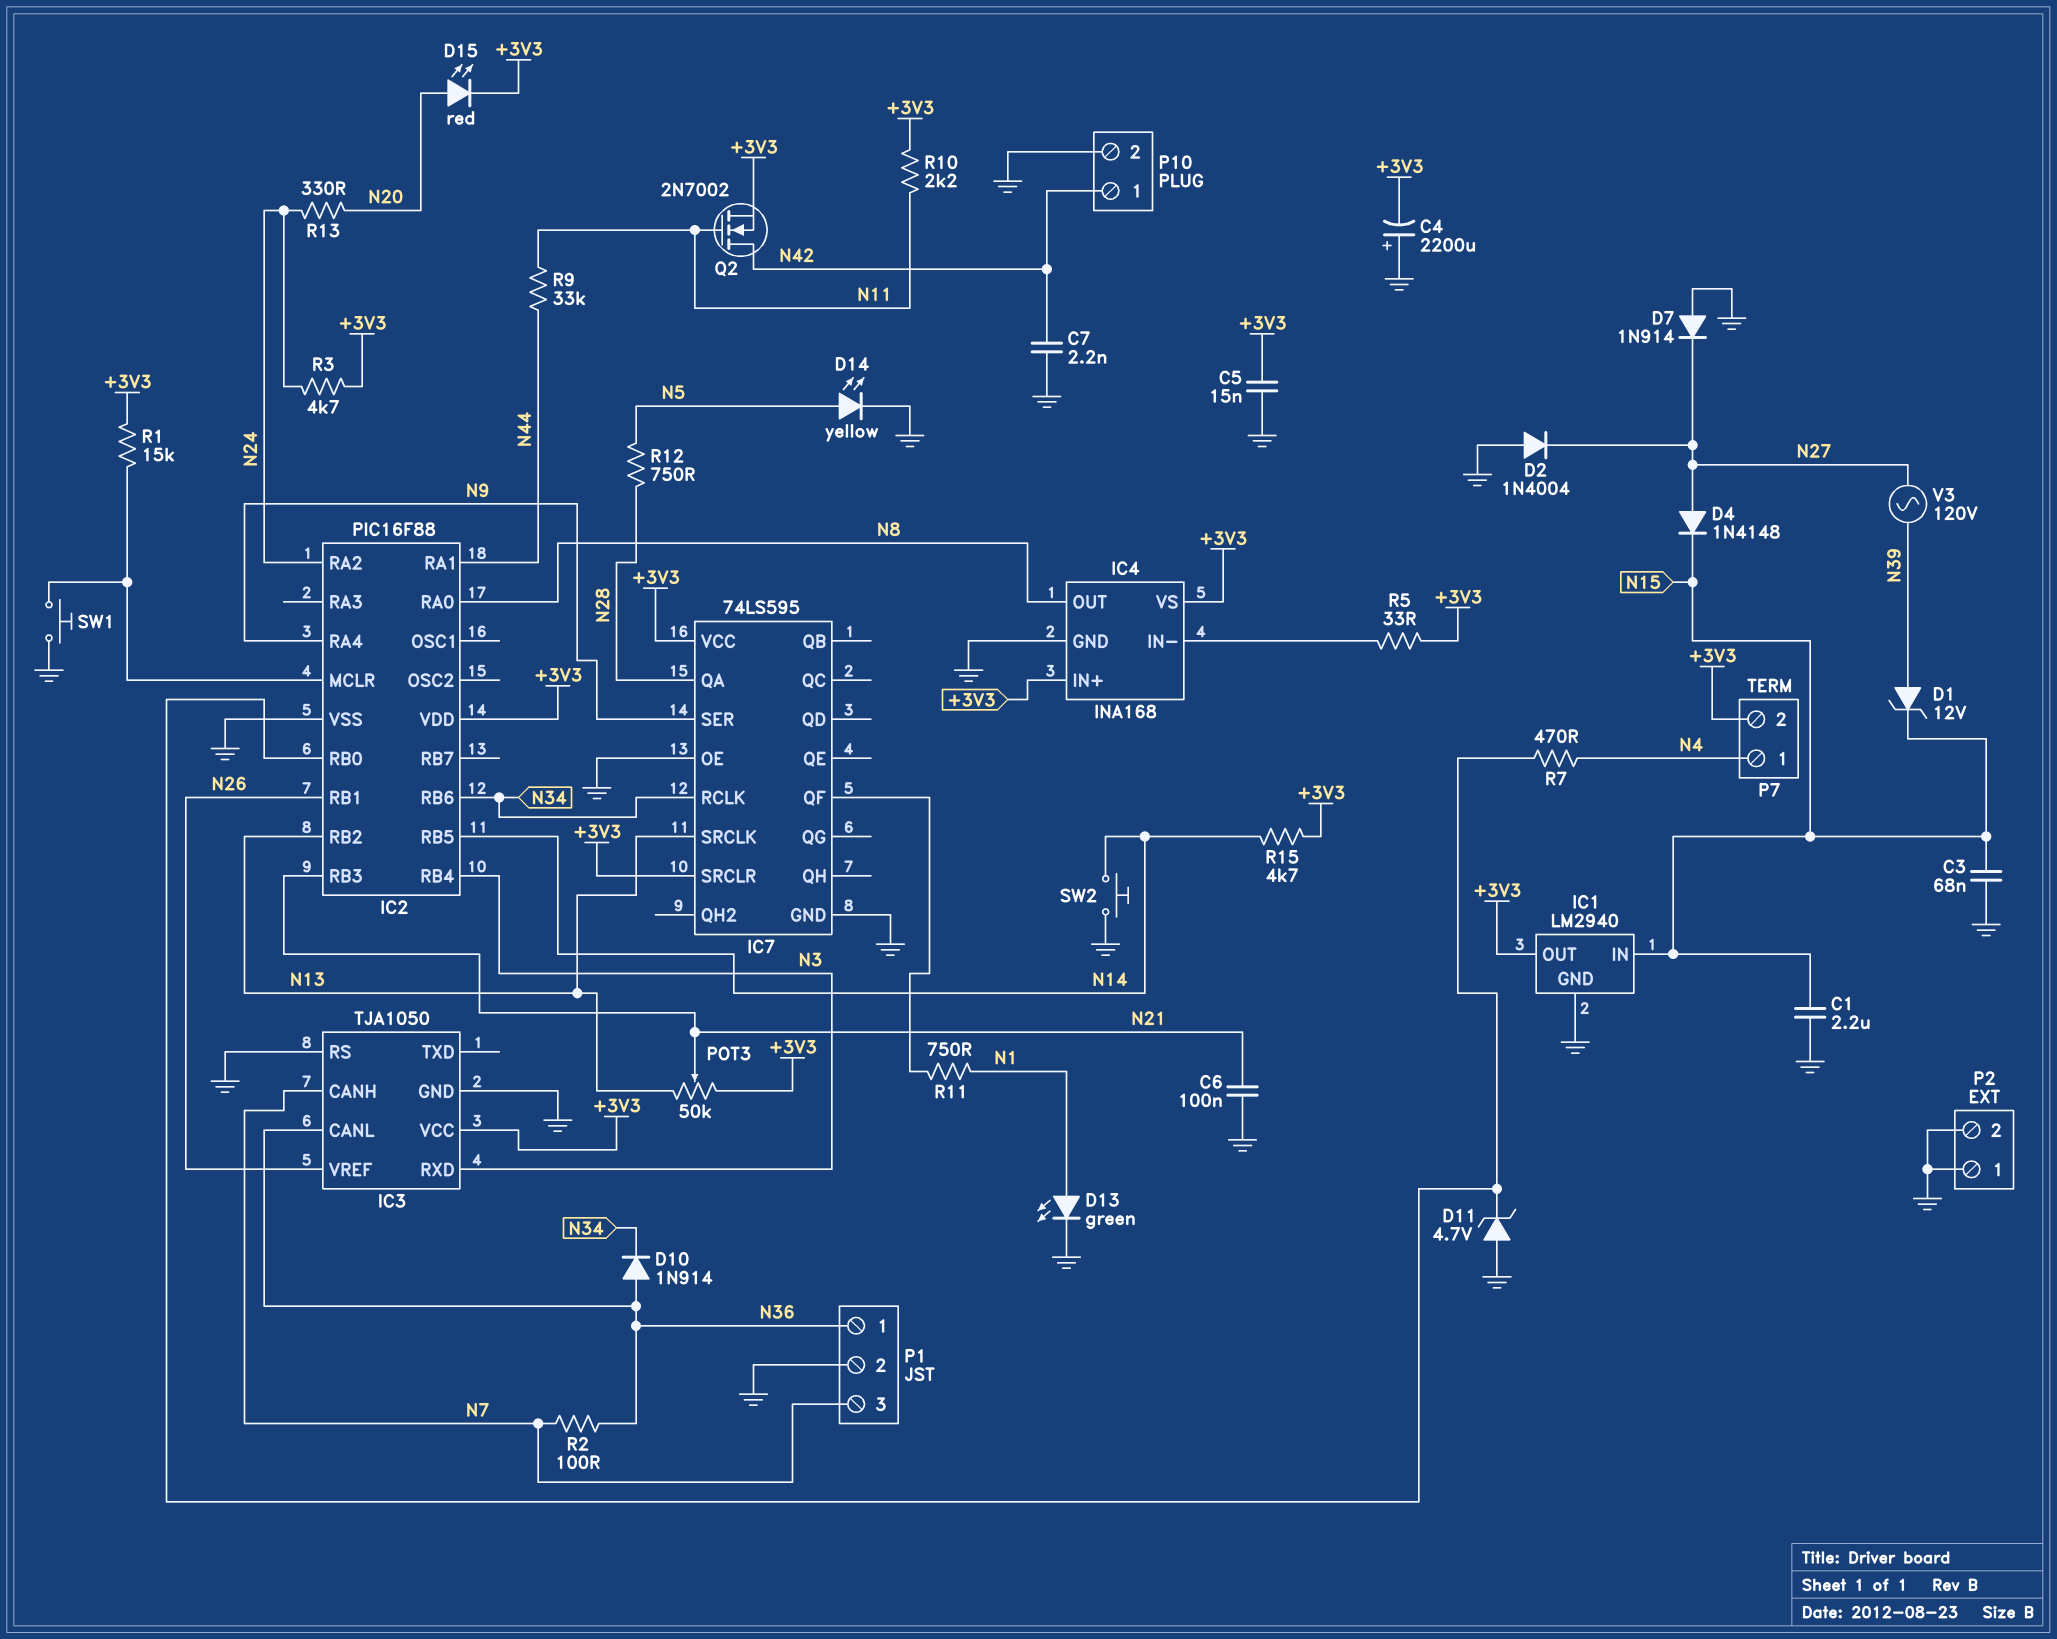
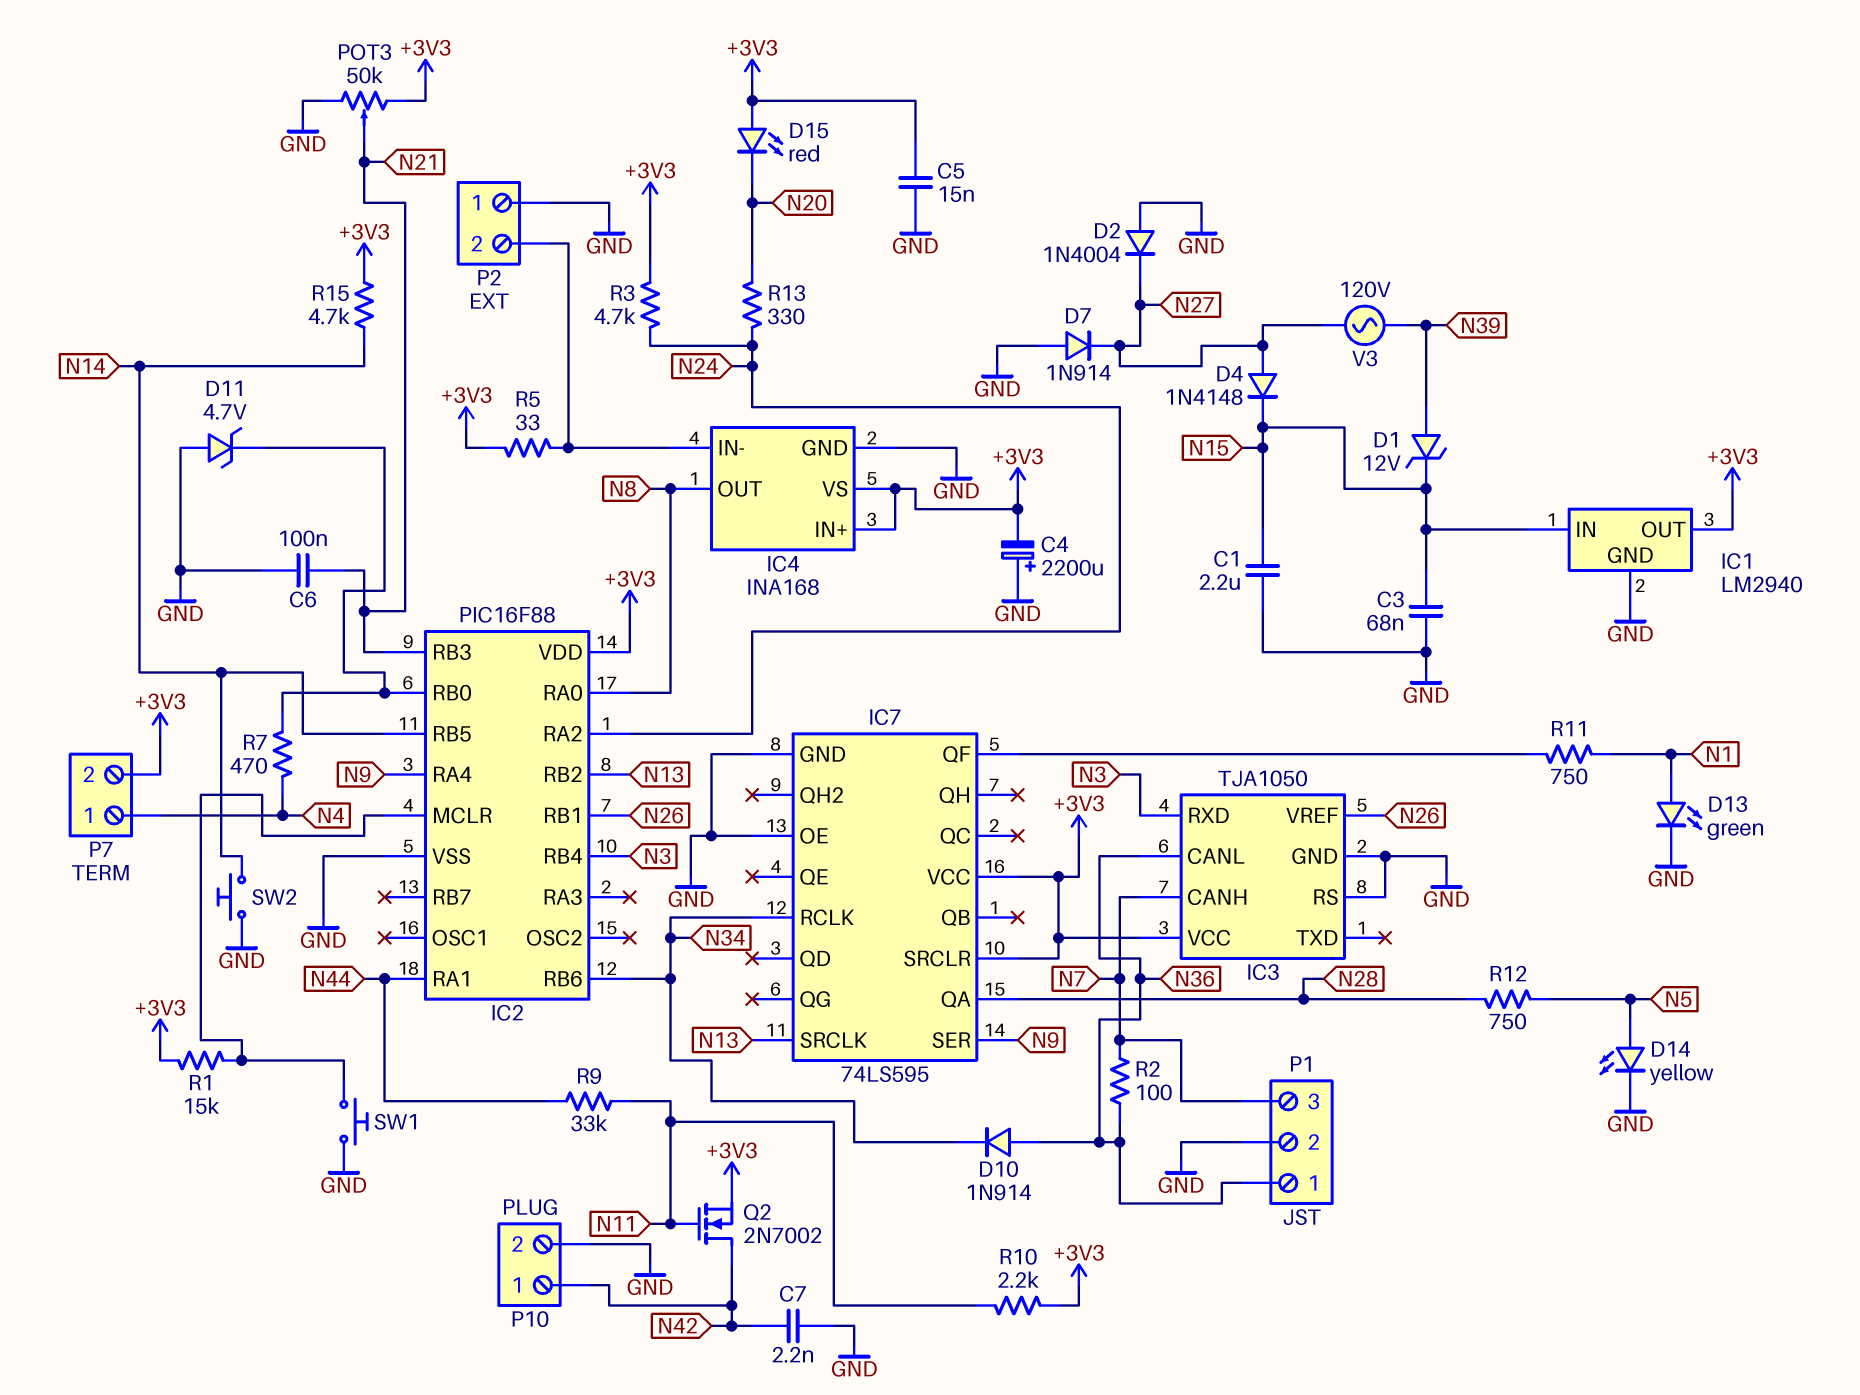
D15: LED red (A N20, K +3V3) -> LED red (A +3V3, K N20)
P2 pin 2: GND -> IC4/IN-
POT3: 50k (+3V3, N13, wiper N21) -> 50k (+3V3, GND, wiper N21)

